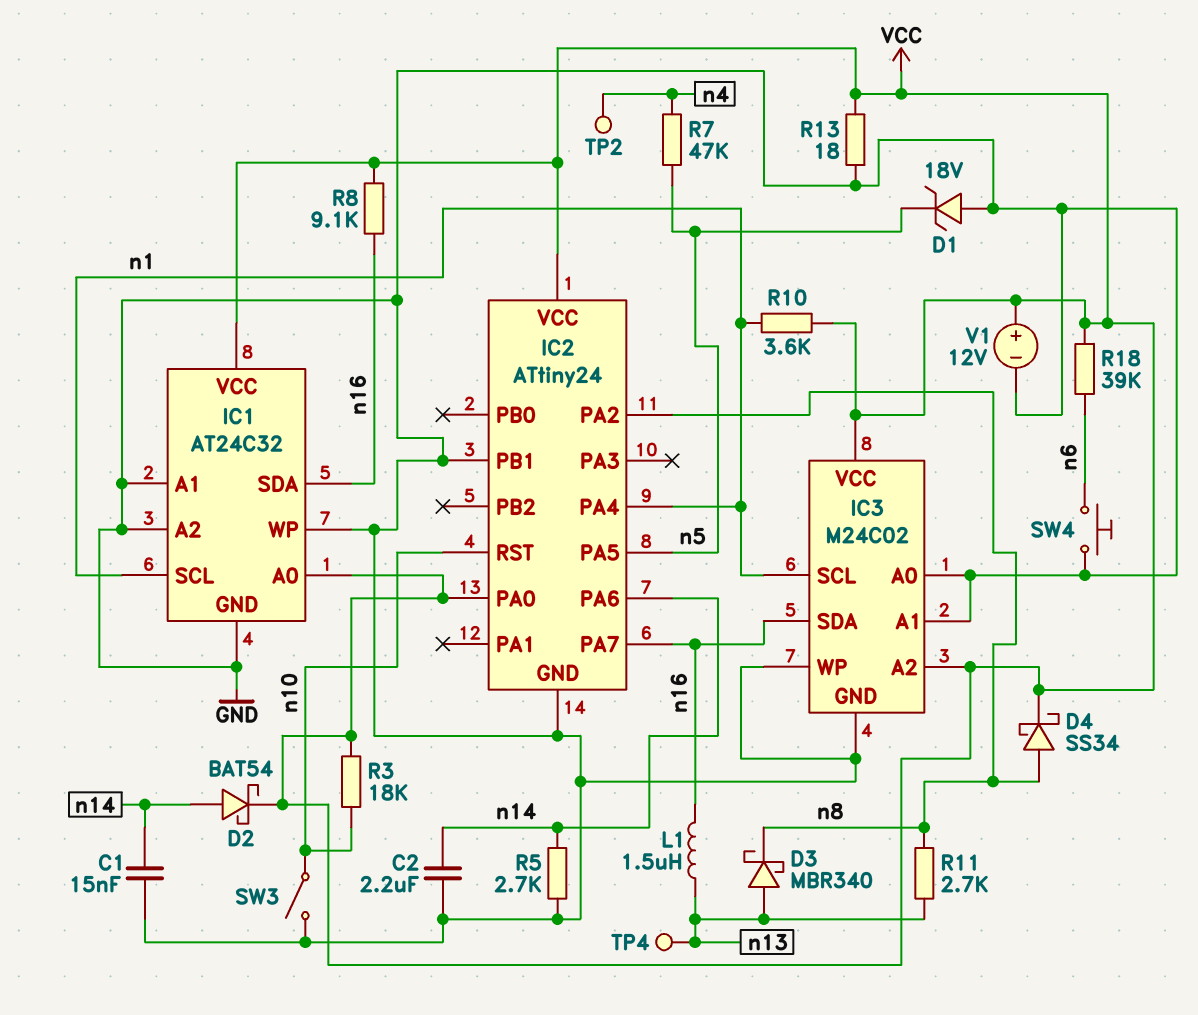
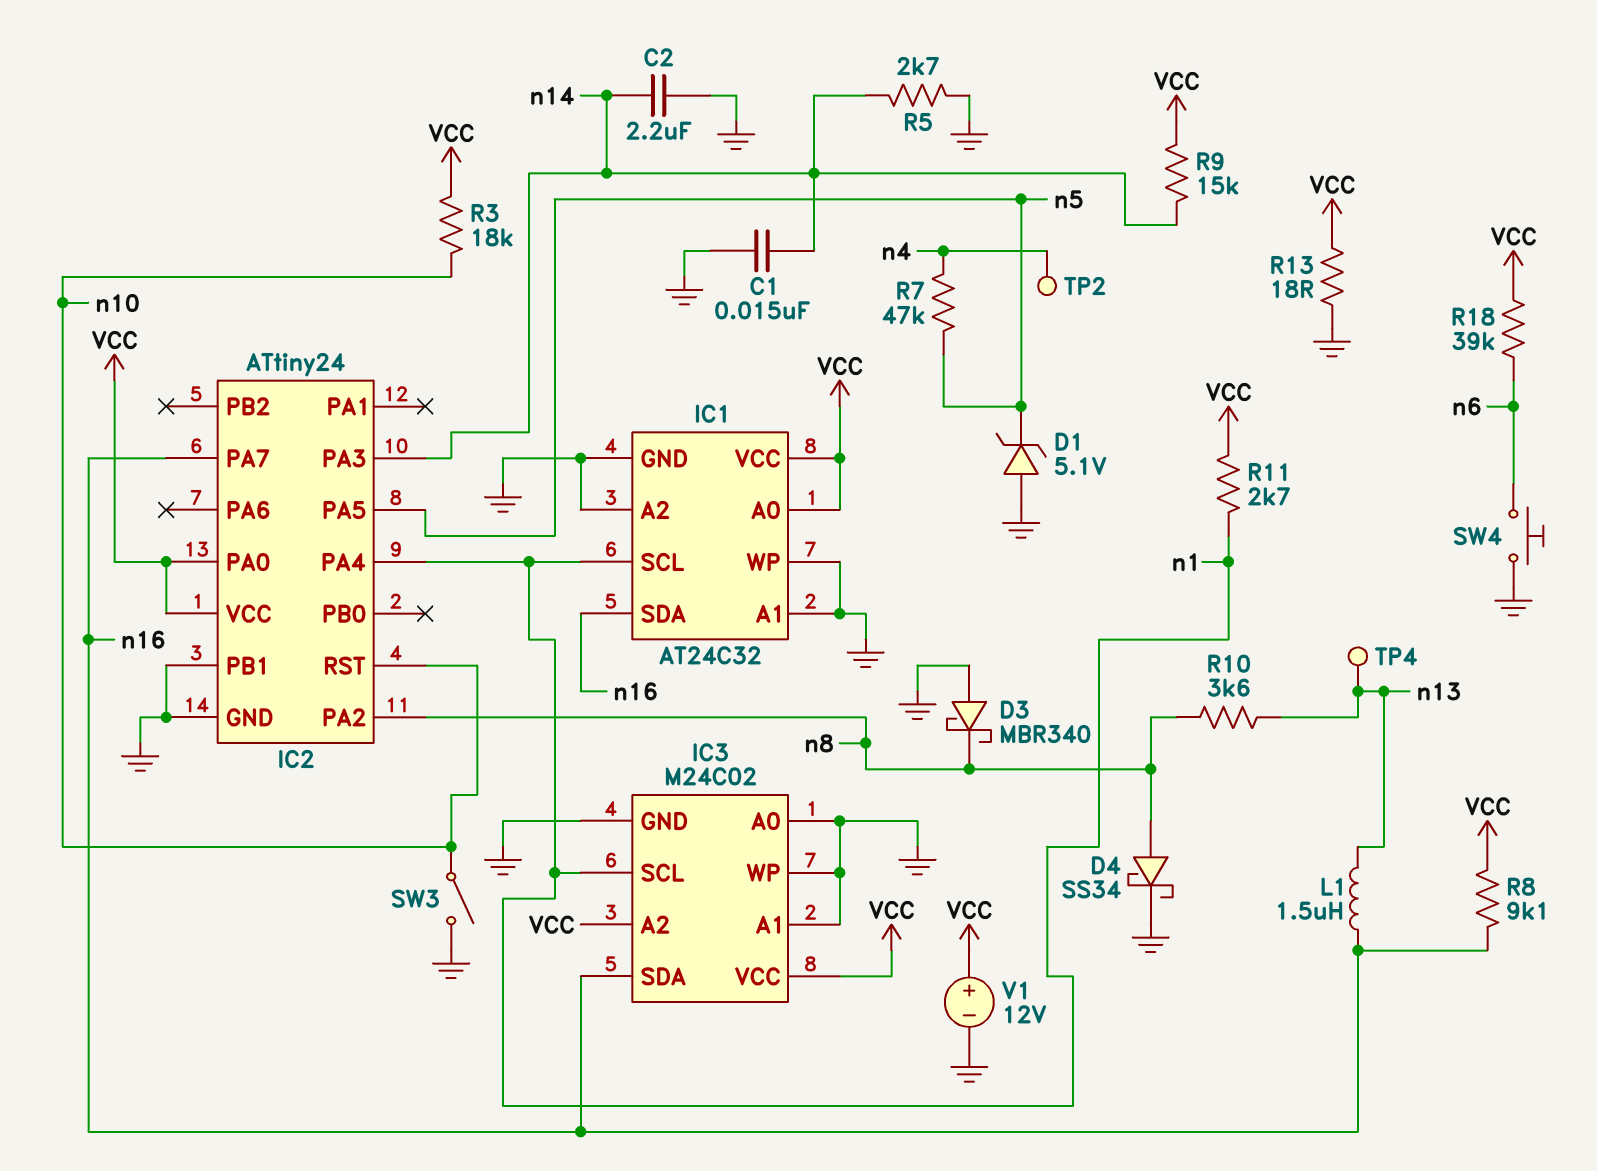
D1: zener 18V (A GND, K n5) -> zener 5.1V (A GND, K n5)
D2: schottky BAT54 (A n14, K VCC) -> none
D3: schottky MBR340 (A n13, K n8) -> schottky MBR340 (A GND, K n8)
D4: schottky SS34 (A n8, K VCC) -> schottky SS34 (A n8, K GND)
IC2 pin PA3: none -> n14
IC2 pin PA6: n14 -> none
R9: none -> 15k (VCC, n14)
R10: 3.6k (VCC, n1) -> 3.6k (n8, n13)
R11: 2.7k (n8, n13) -> 2.7k (VCC, n1)

